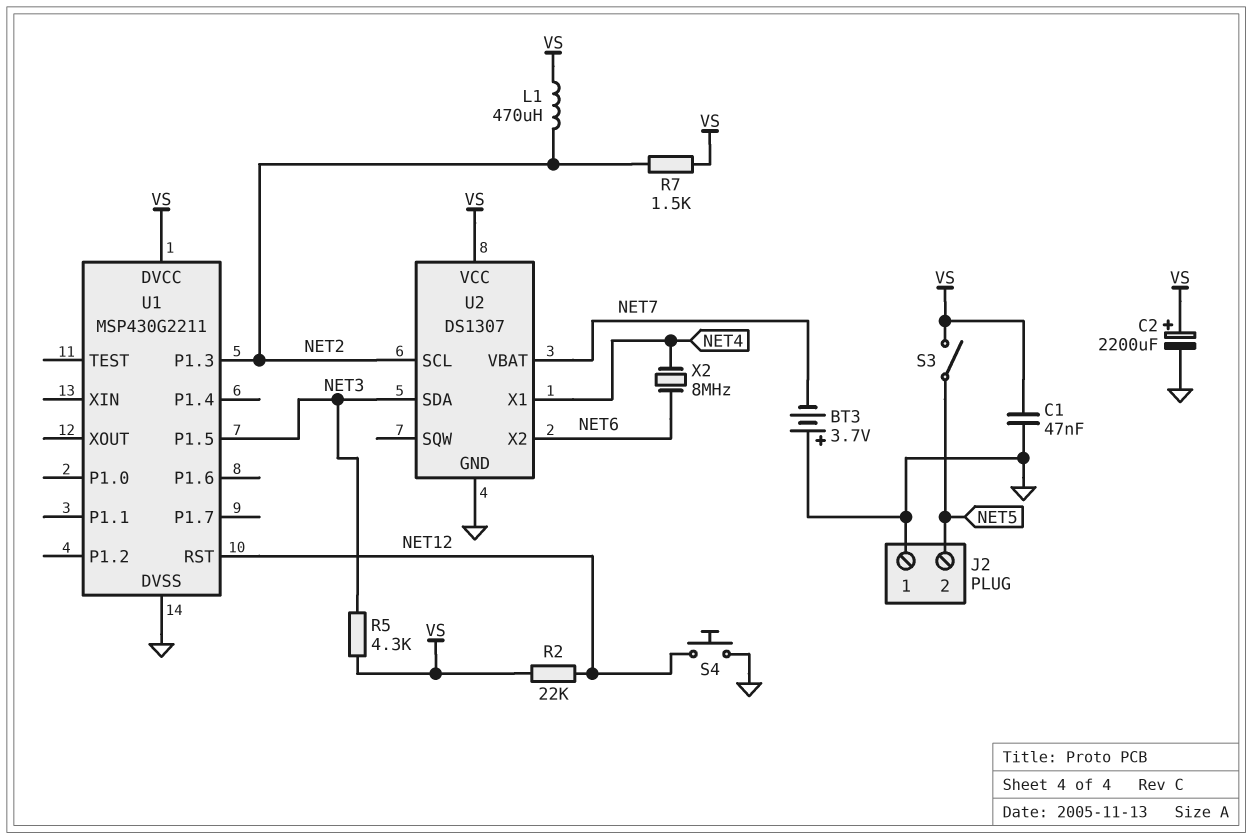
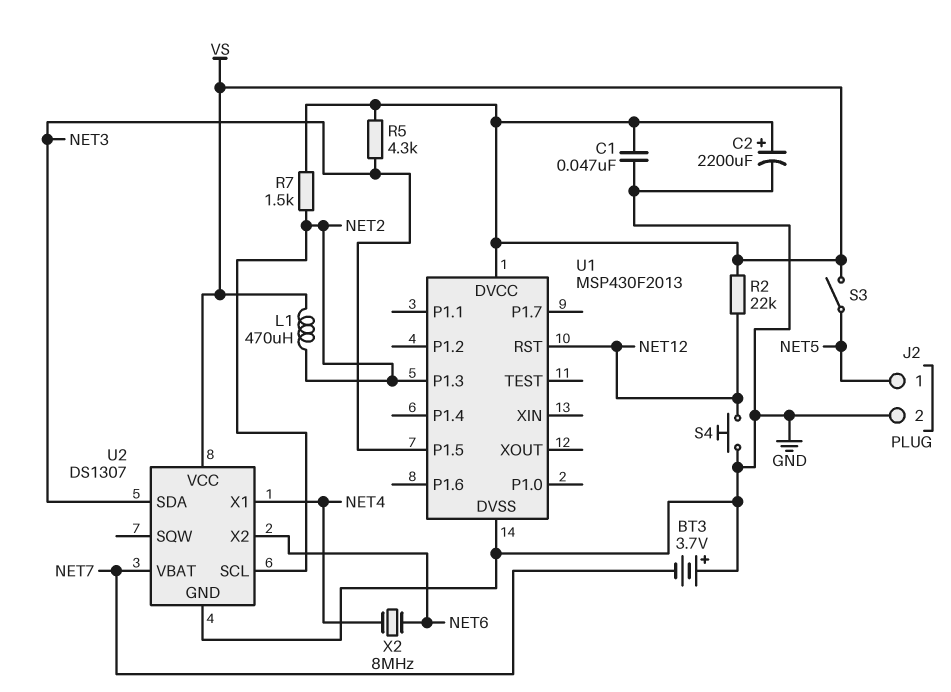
J2 pin 1: GND -> NET5
J2 pin 2: NET5 -> GND
U1: MSP430G2211 -> MSP430F2013

